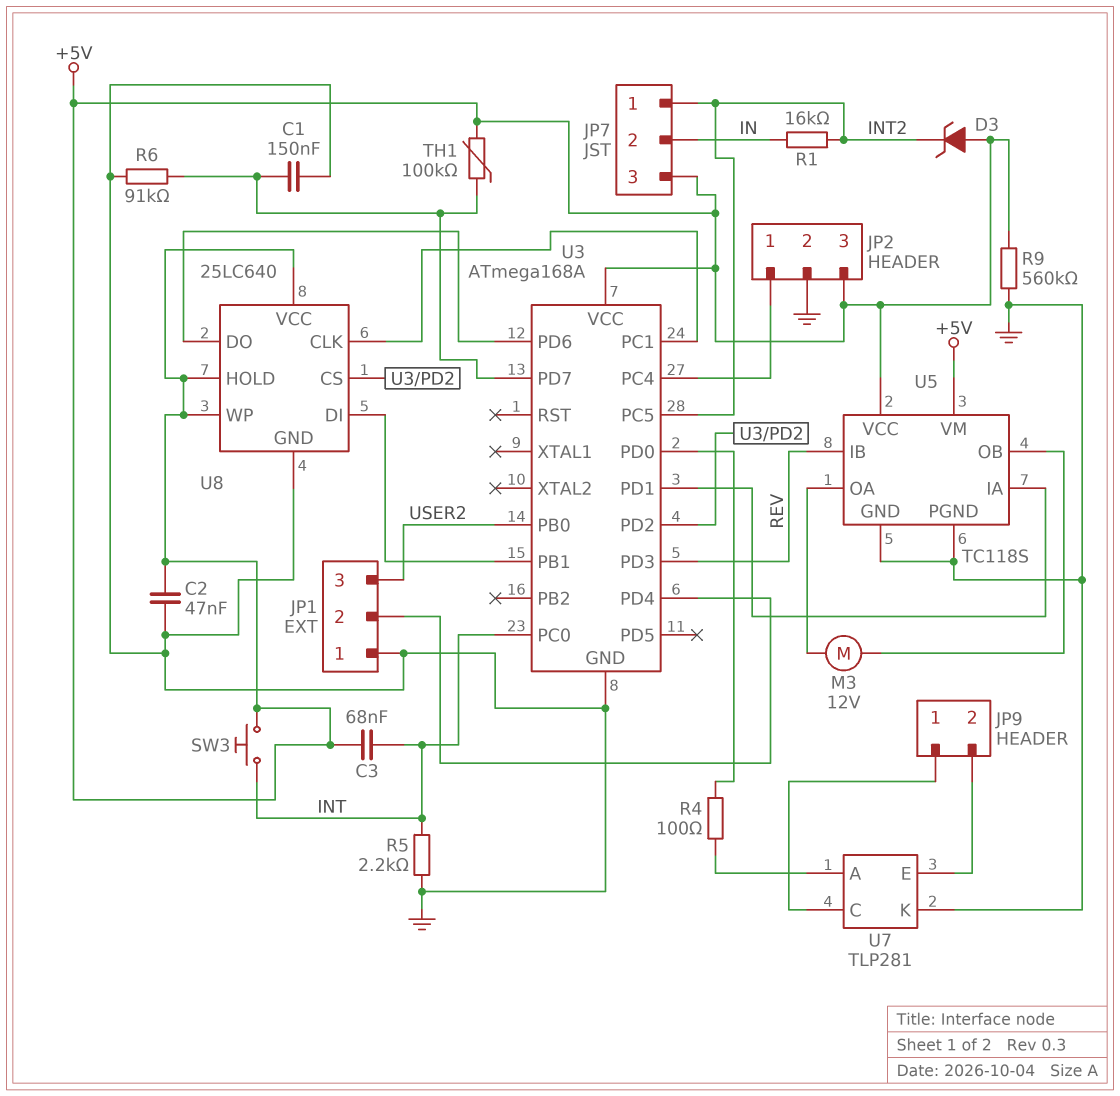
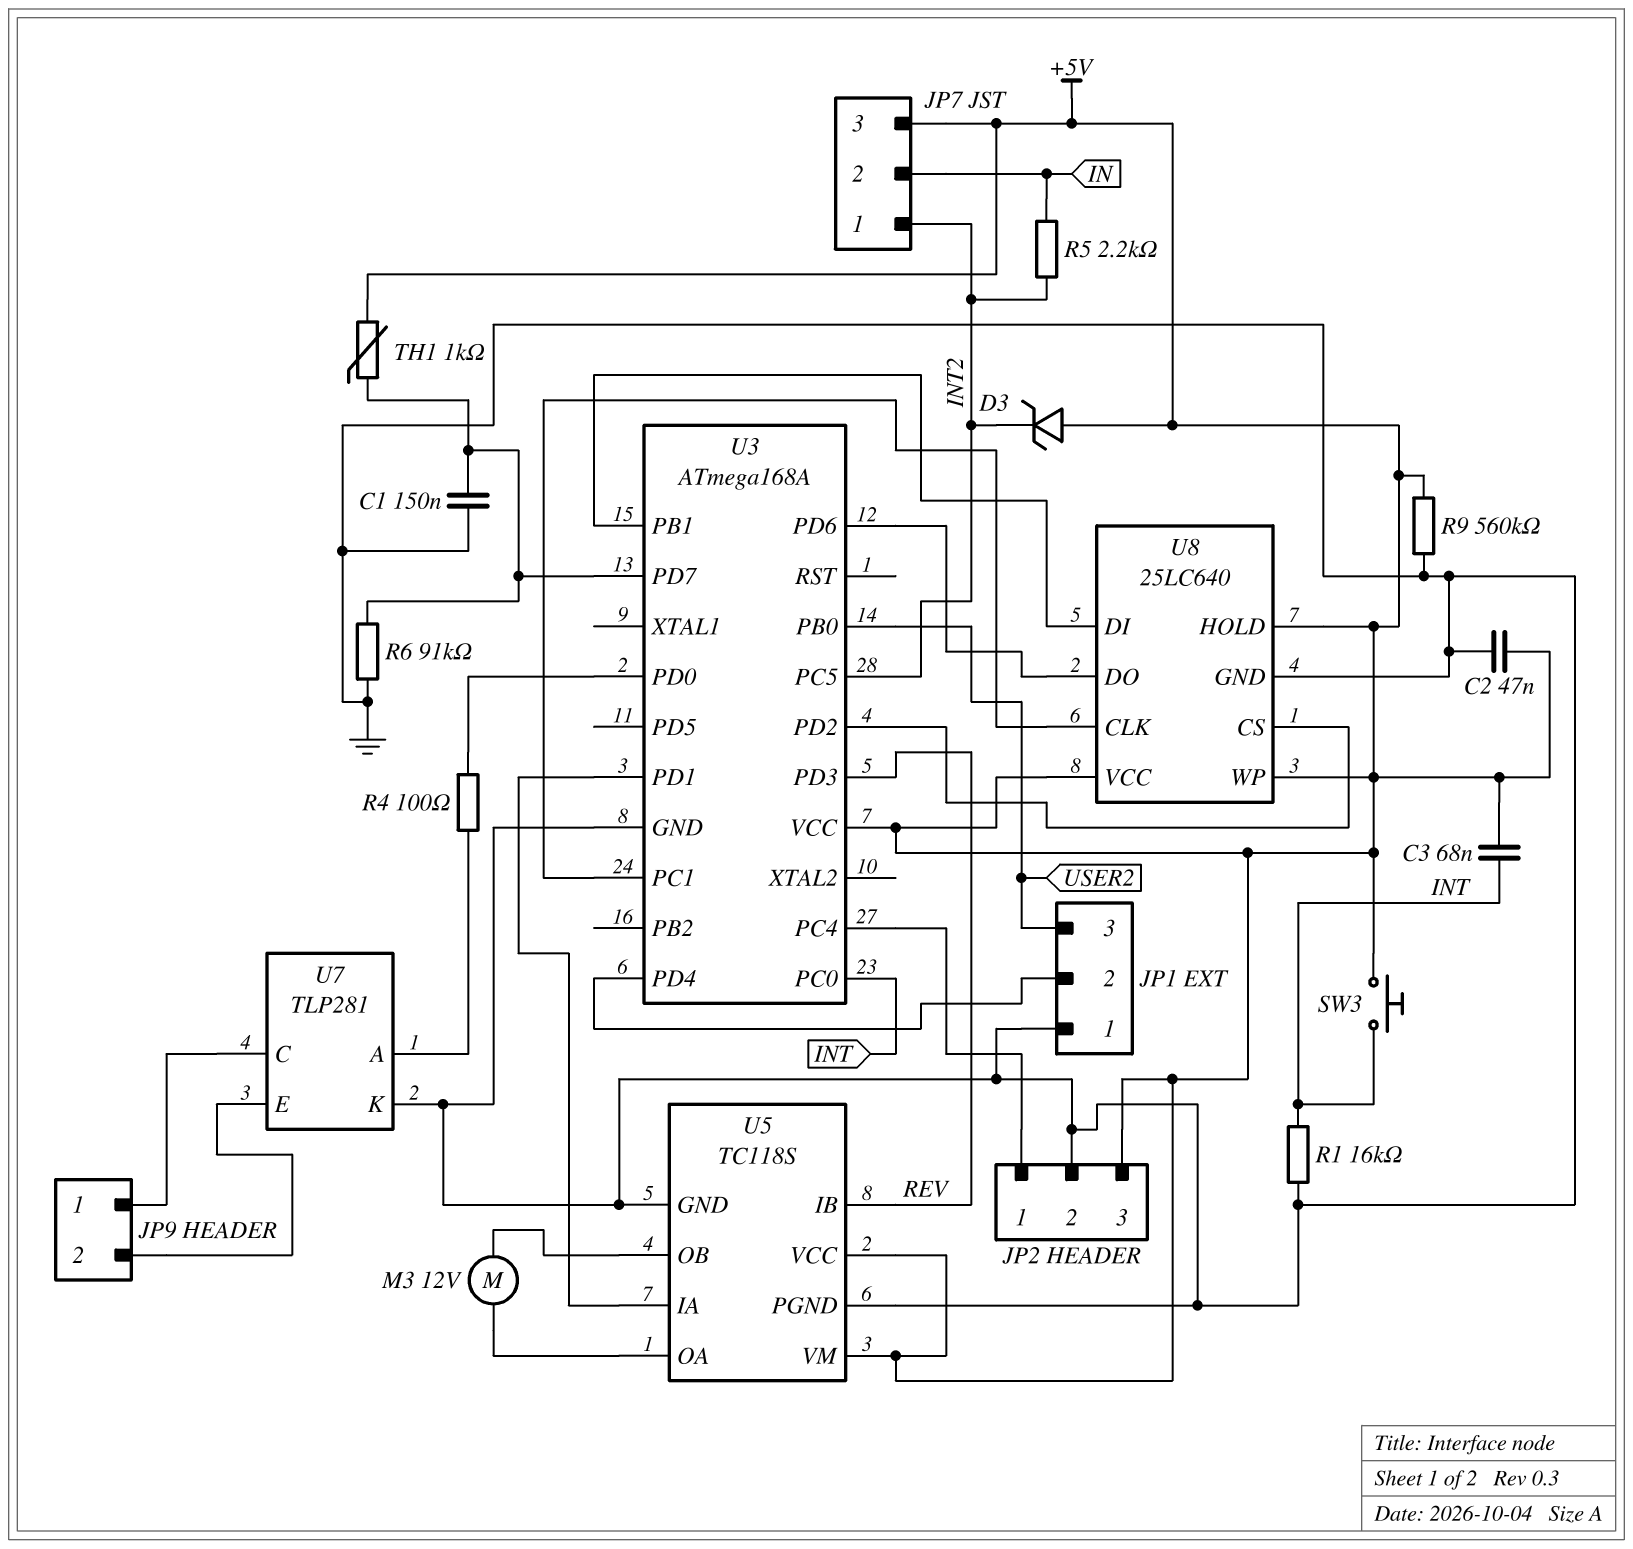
R1: 16k (IN, INT2) -> 16k (GND, INT)
R5: 2.2k (GND, INT) -> 2.2k (IN, INT2)
TH1: 100k (+5V, U3/PD7) -> 1k (+5V, U3/PD7)

